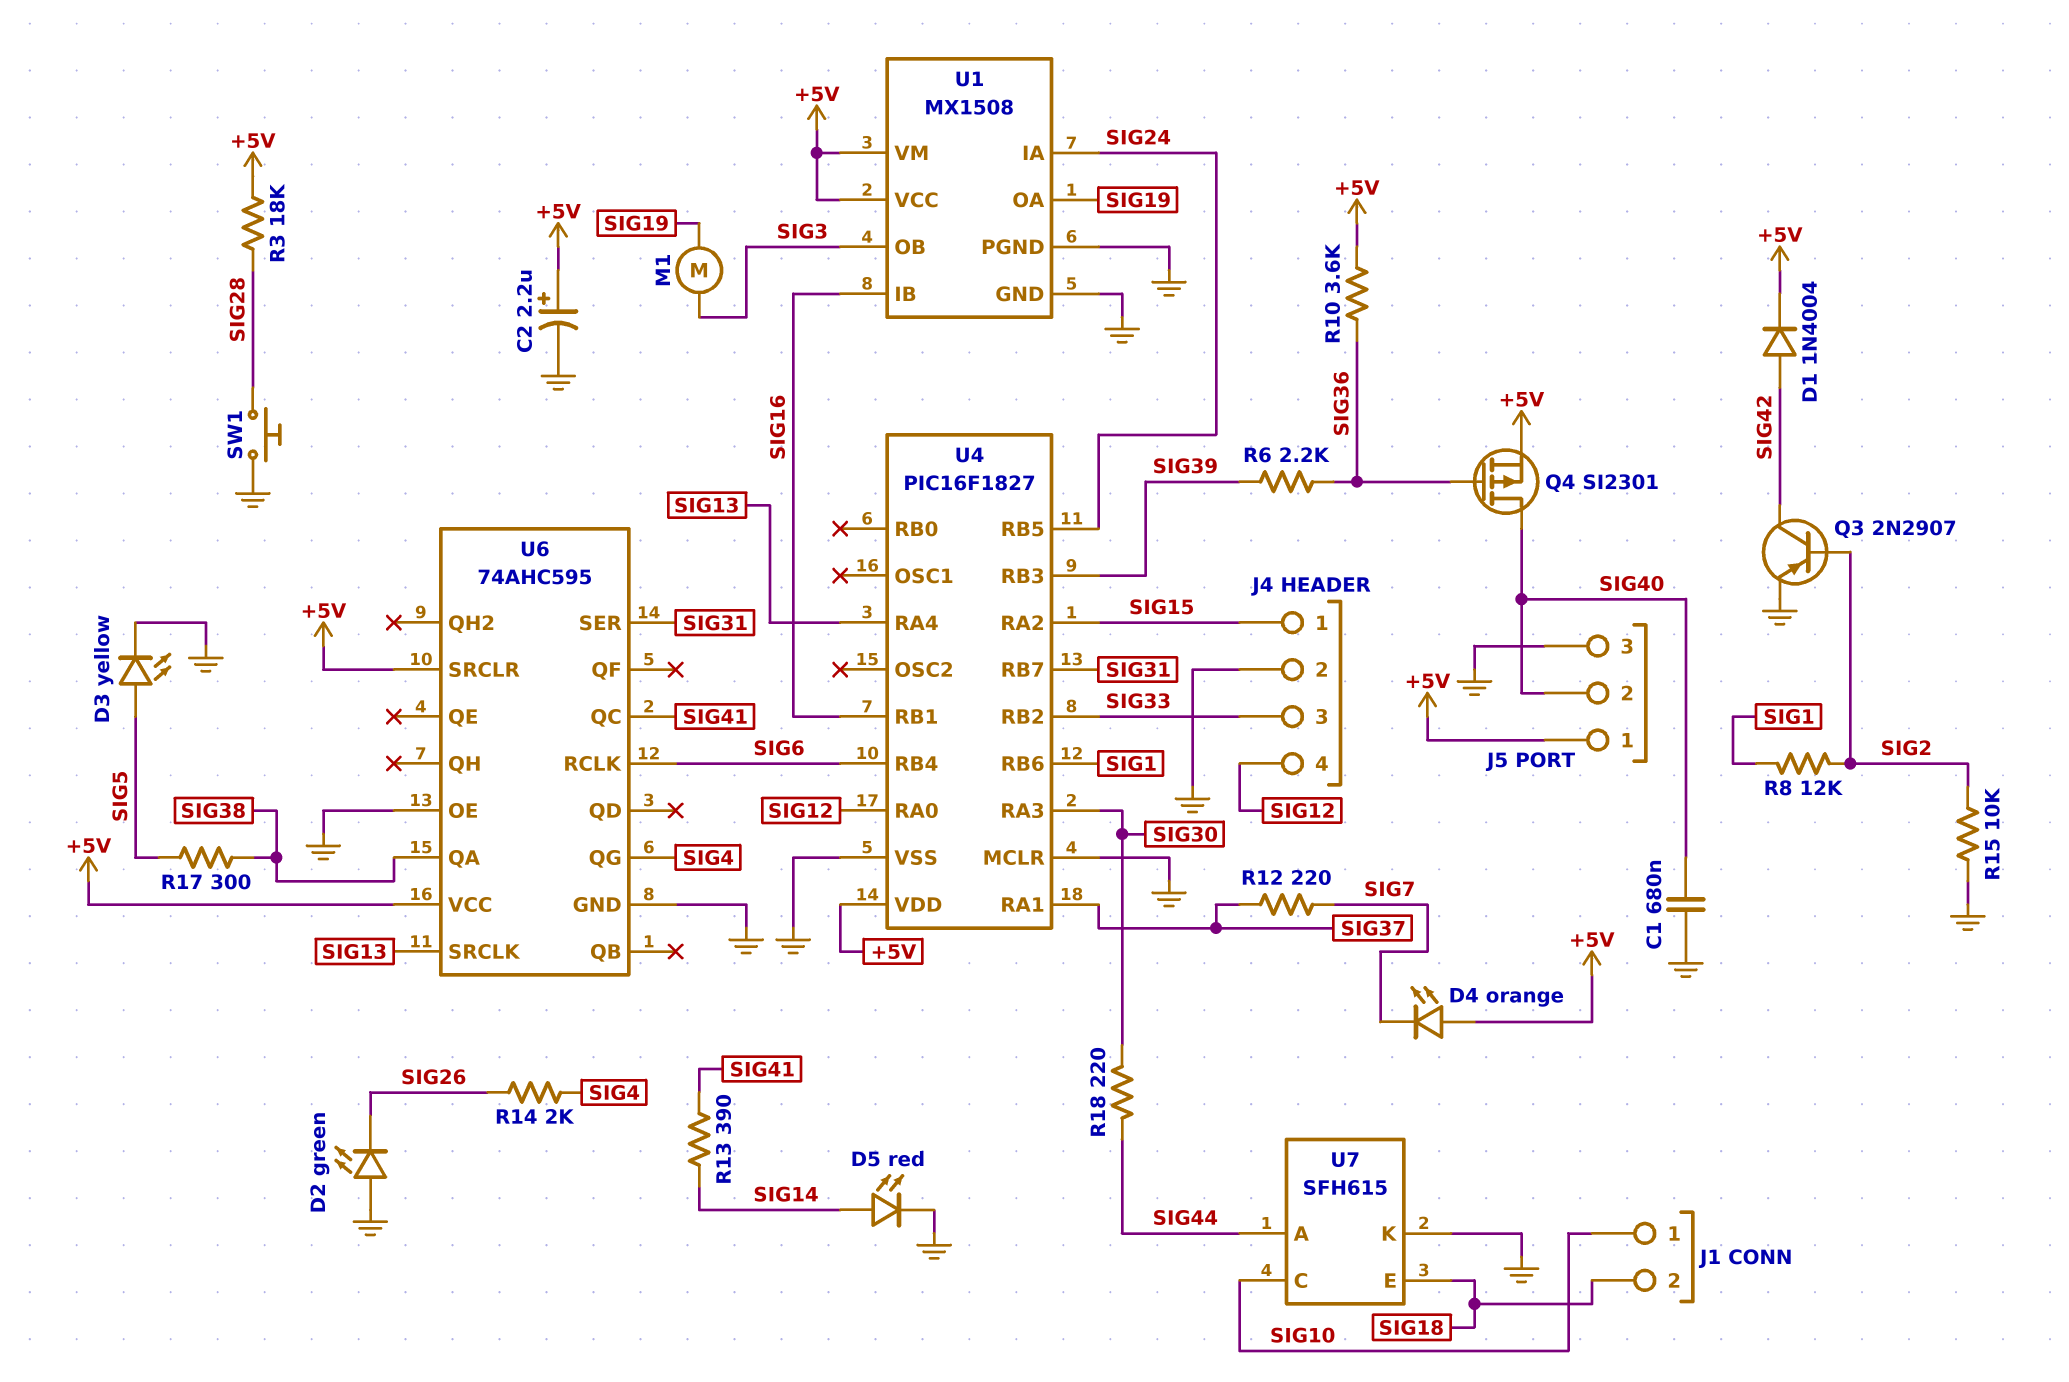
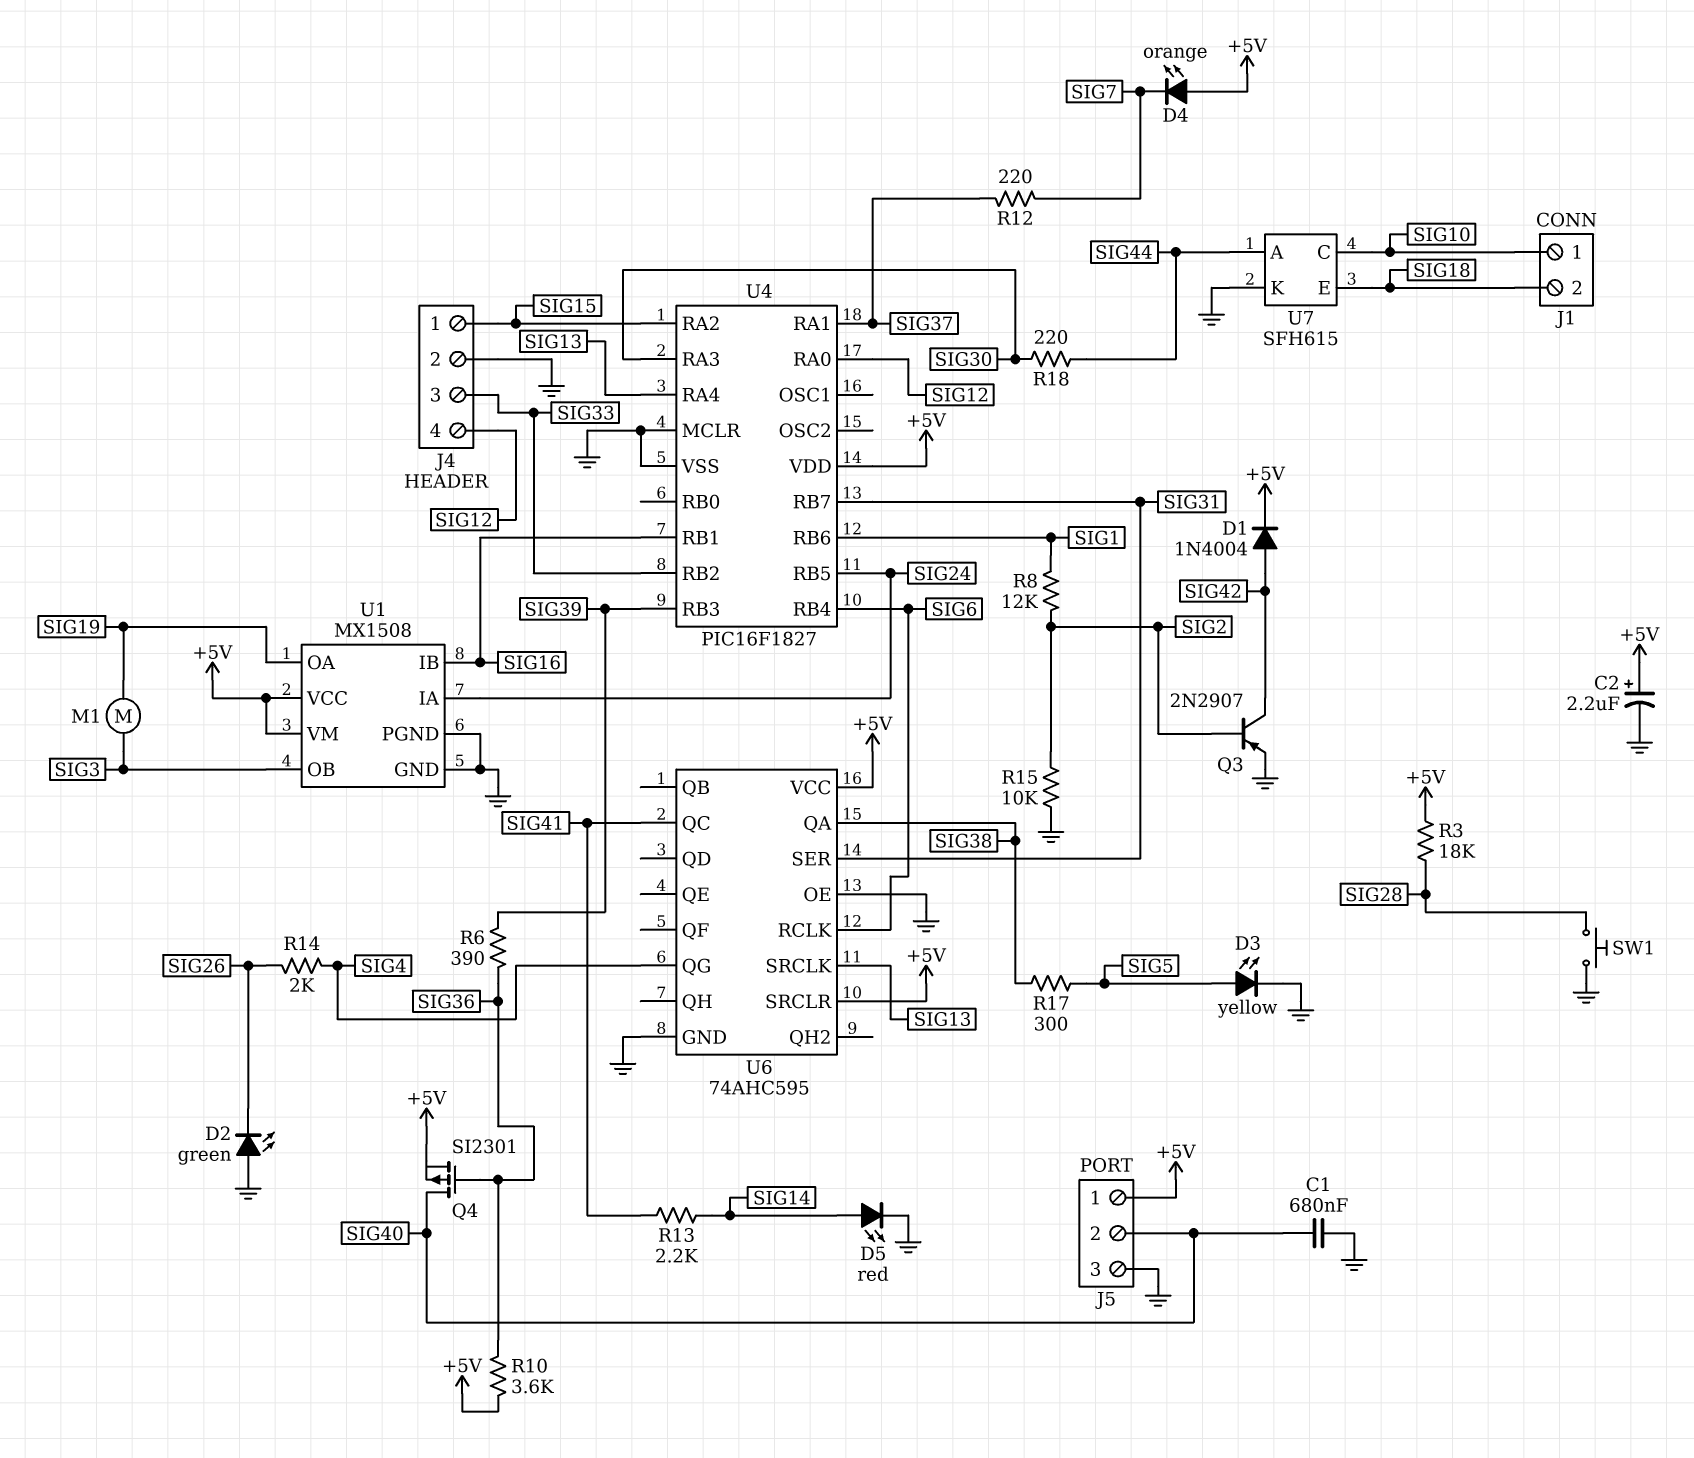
R6: 2.2k (SIG36, SIG39) -> 390 (SIG36, SIG39)
R13: 390 (SIG14, SIG41) -> 2.2k (SIG14, SIG41)

